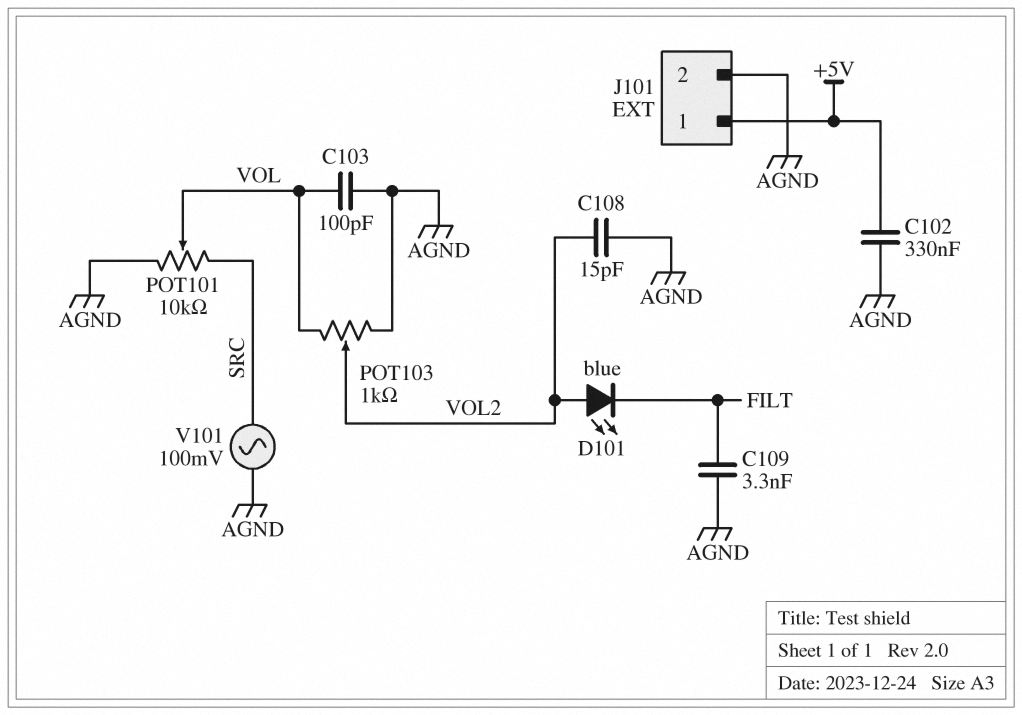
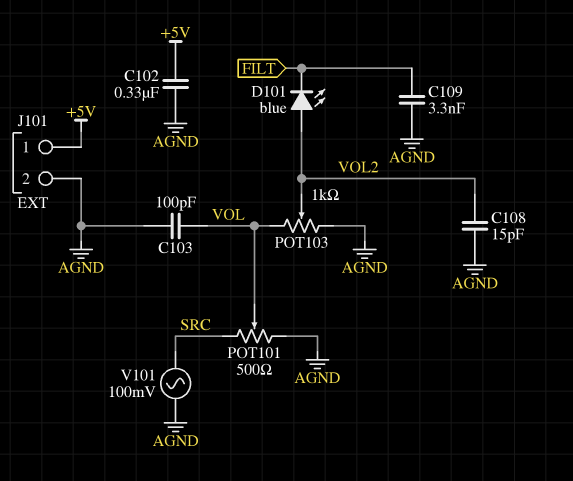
POT101: 10k (AGND, SRC, wiper VOL) -> 500 (AGND, SRC, wiper VOL)

